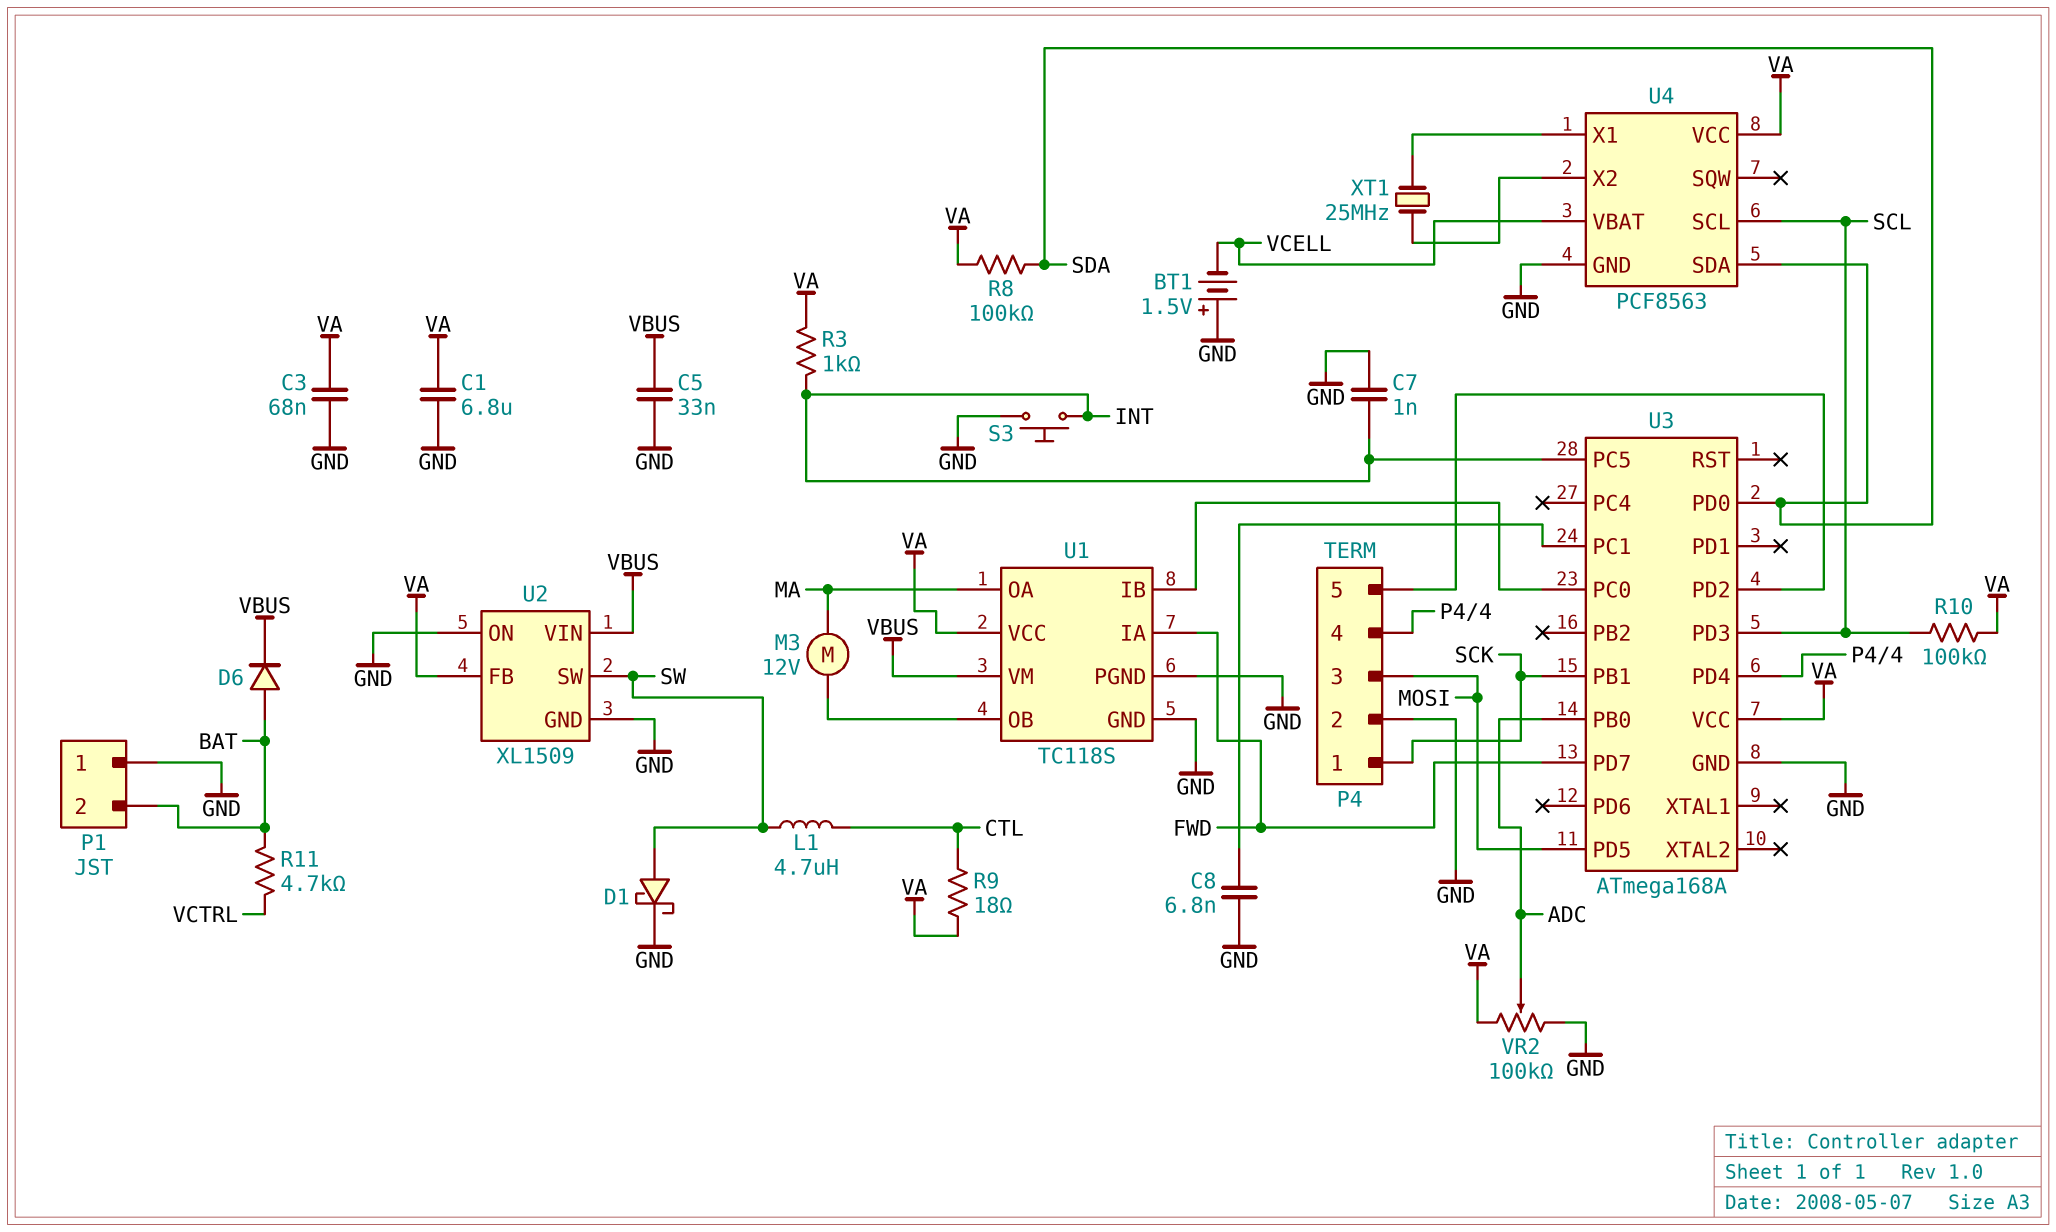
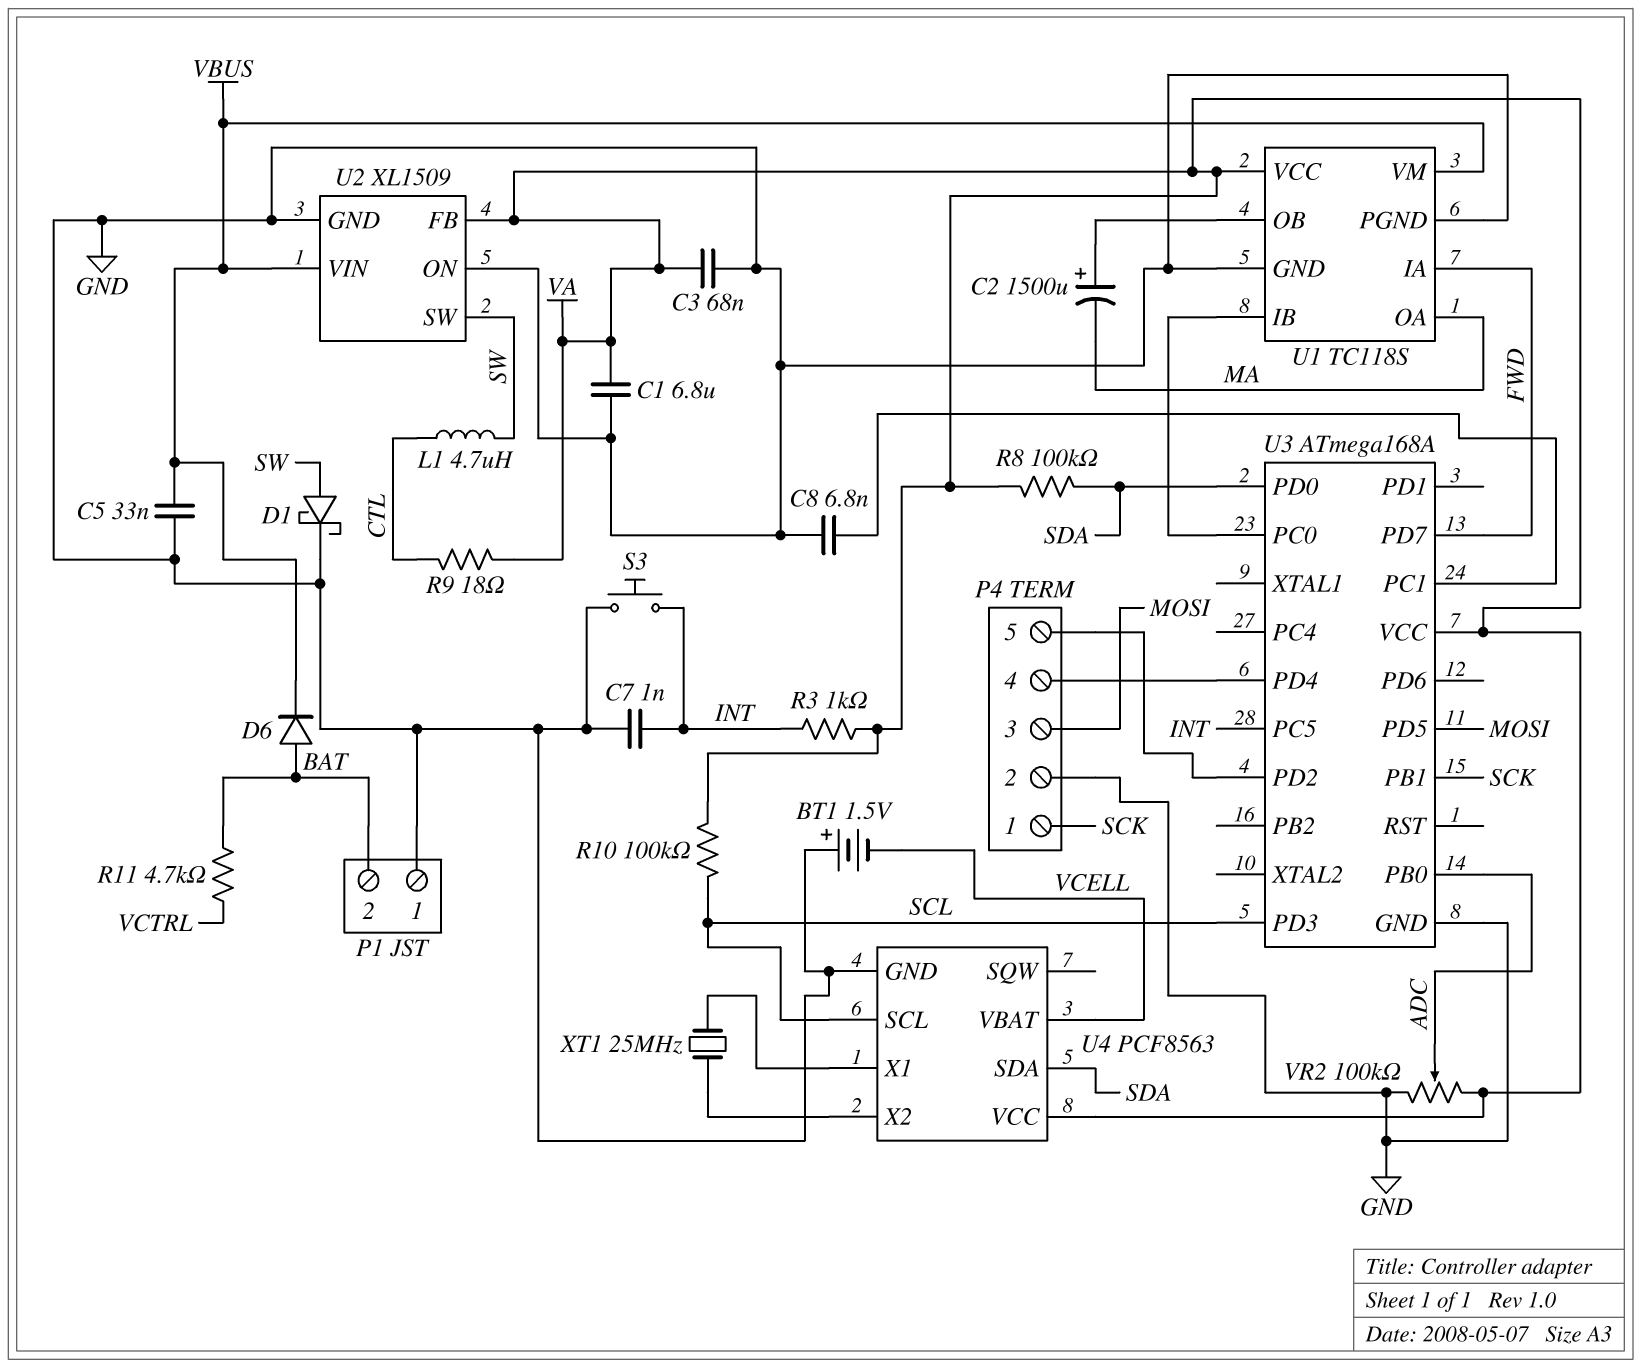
C2: none -> 1500uF (plus U1/OB, minus MA)
M3: motor 12V (MA, U1/OB) -> none

